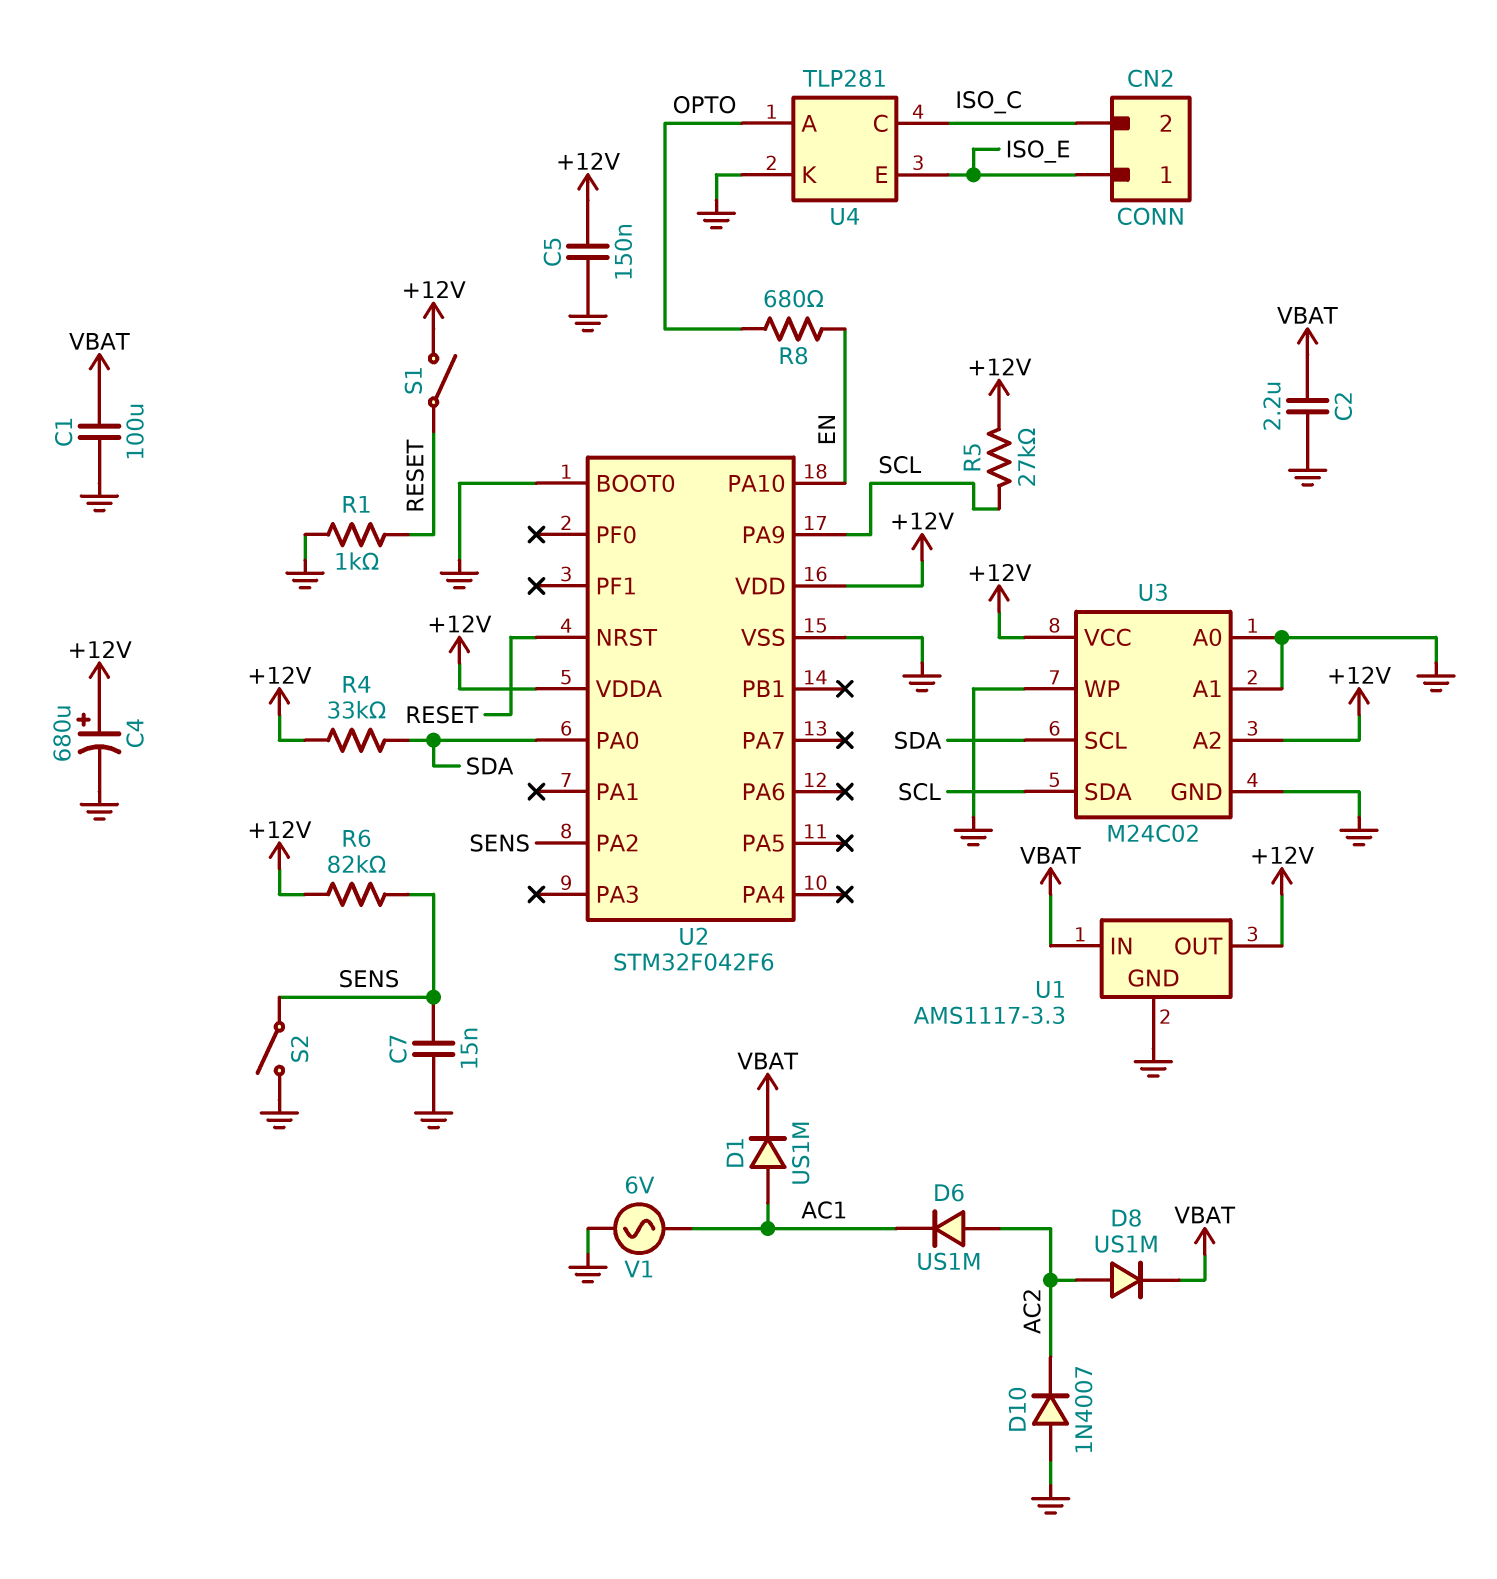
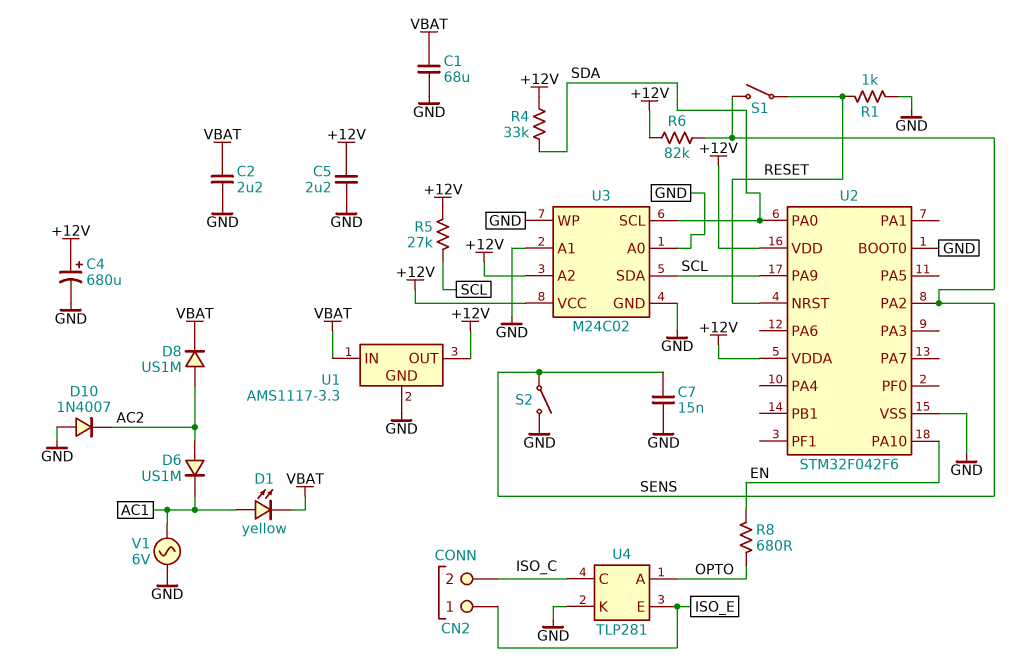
C1: 100uF (GND, VBAT) -> 68uF (GND, VBAT)
C5: 150nF (+12V, GND) -> 2.2uF (+12V, GND)
D1: diode US1M (A AC1, K VBAT) -> LED yellow (A AC1, K VBAT)
S1: switch (+12V, RESET) -> switch (RESET, SENS)

